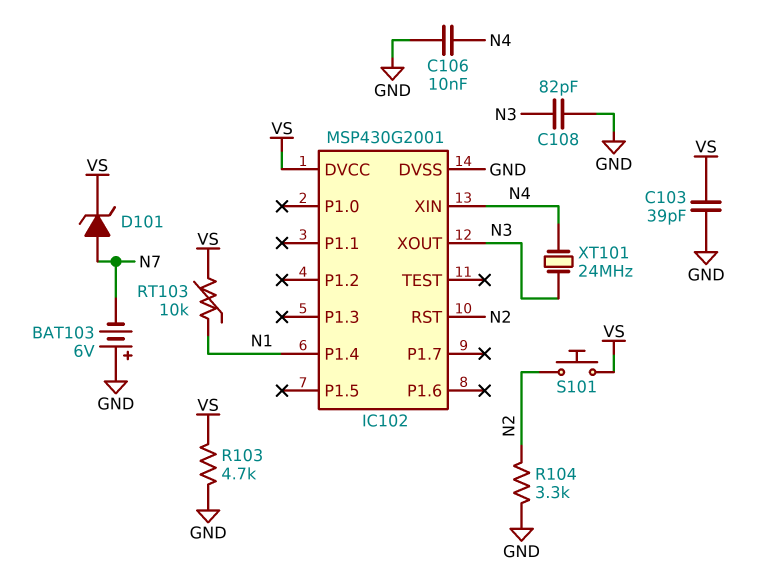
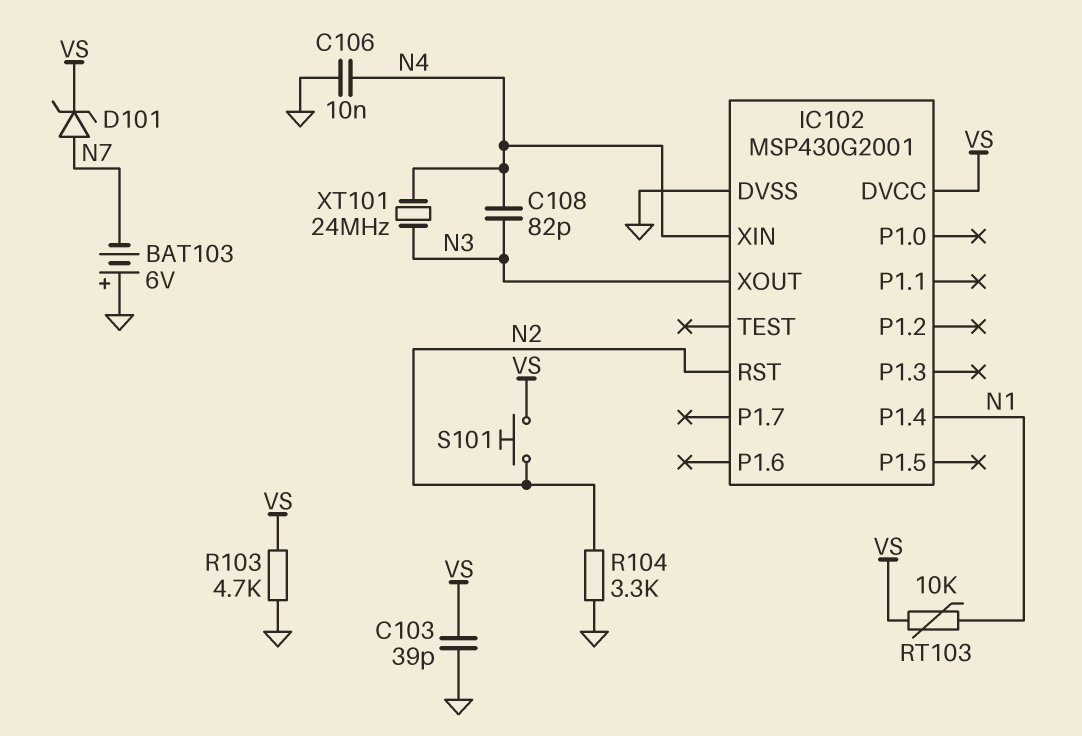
C108: 82pF (GND, N3) -> 82pF (N3, N4)

